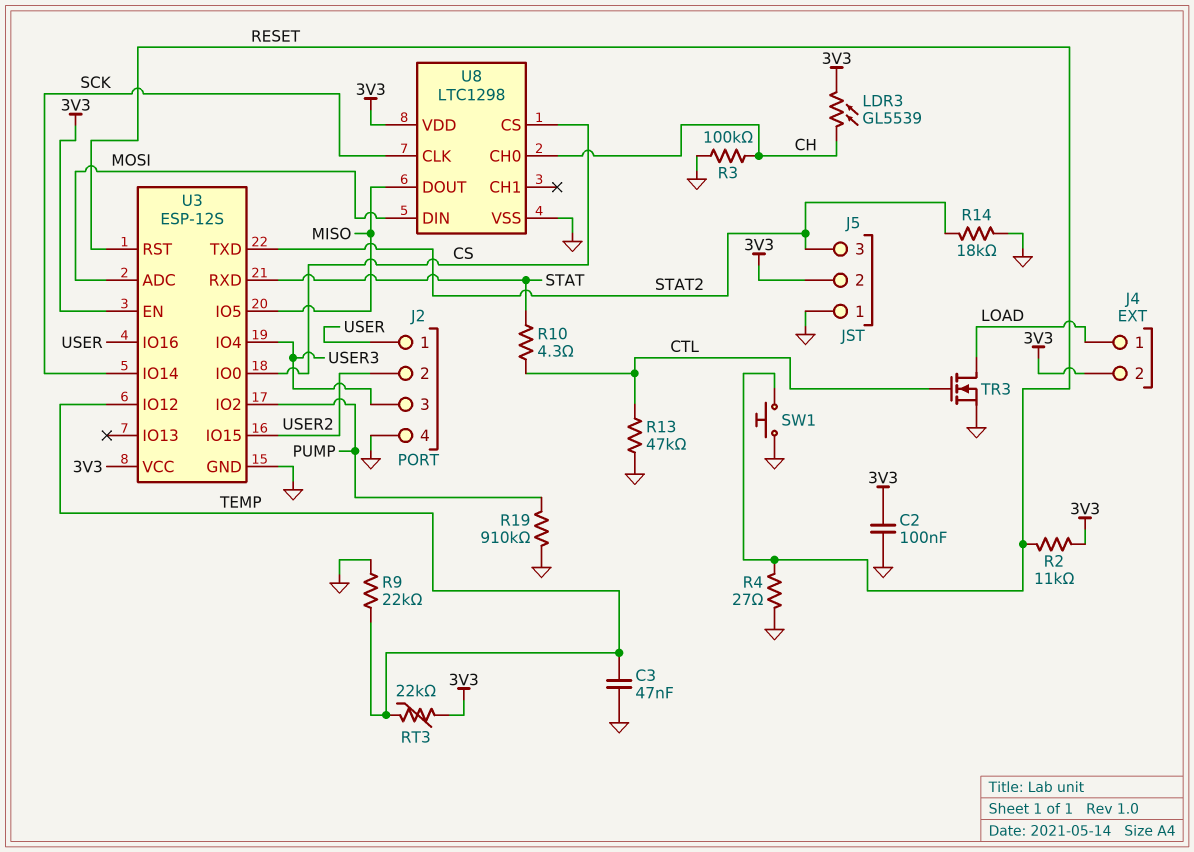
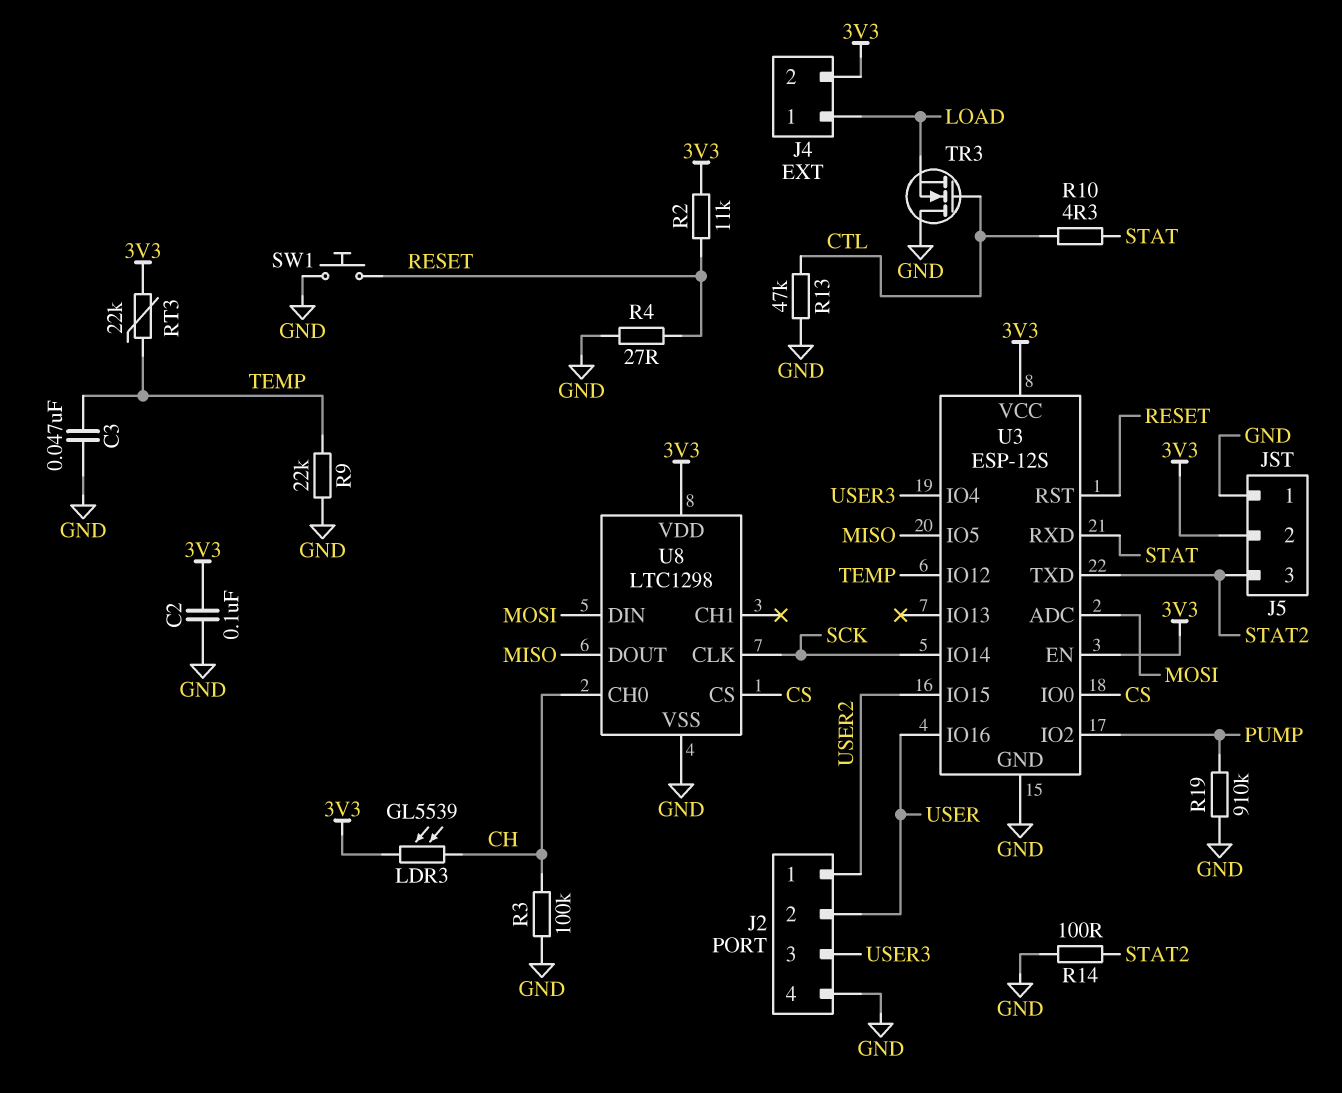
J2 pin 1: USER -> USER2
J2 pin 2: USER2 -> USER
R14: 18k (GND, STAT2) -> 100 (GND, STAT2)
TR3: NMOS (G CTL, D LOAD, S GND) -> NMOS (G CTL, D GND, S LOAD)

